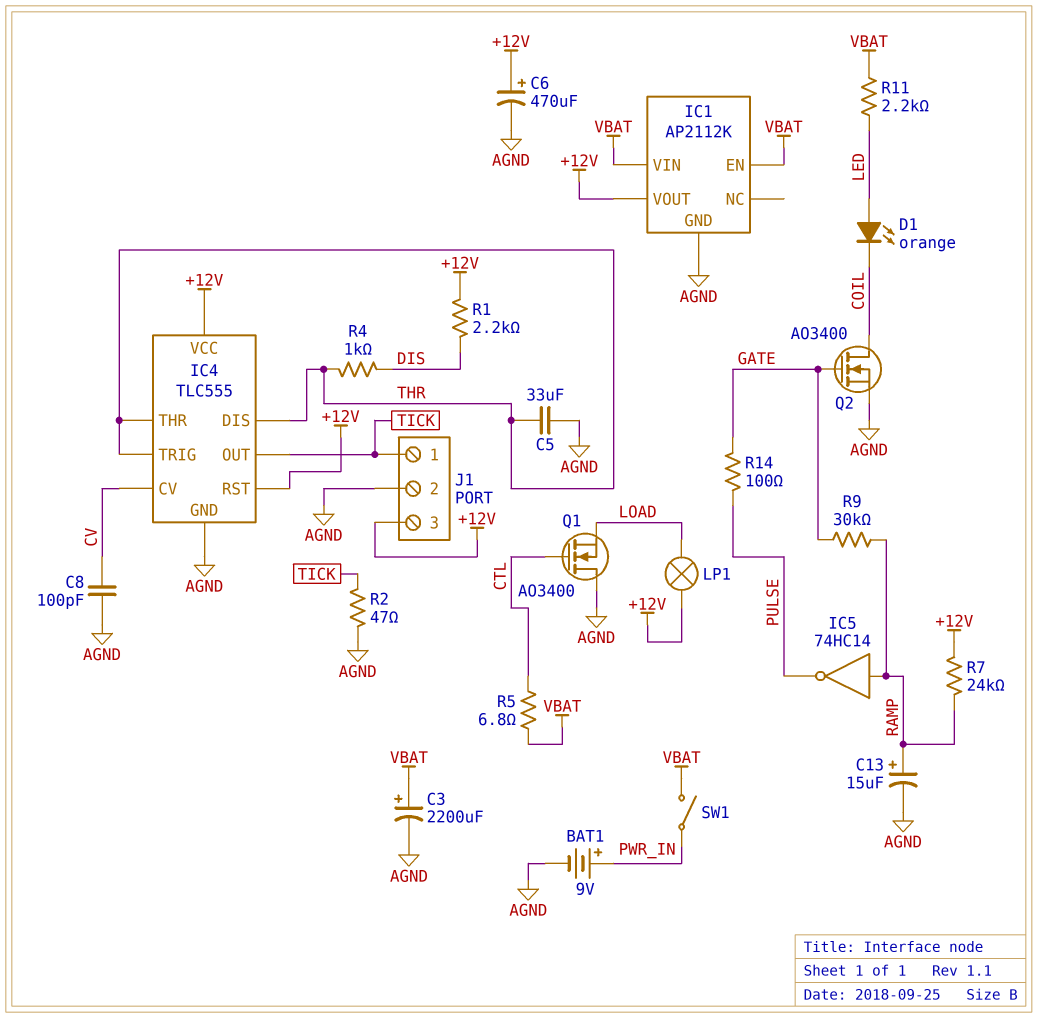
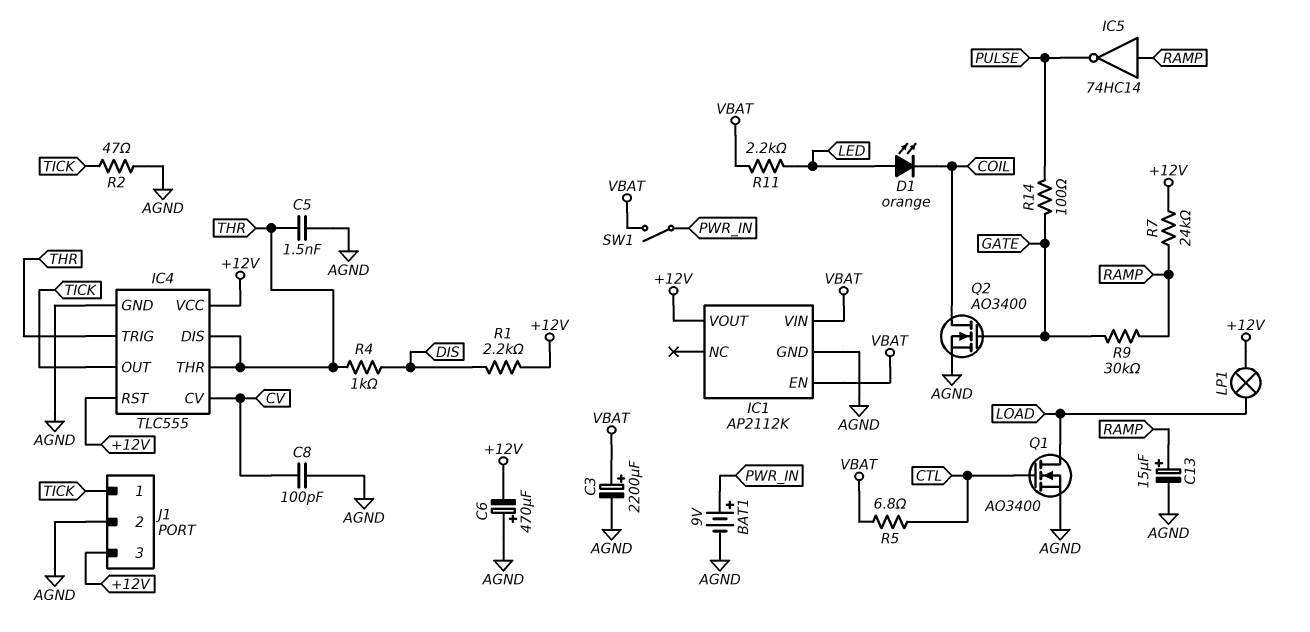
C5: 33uF (AGND, THR) -> 1.5nF (AGND, THR)
C6: 470uF (plus +12V, minus AGND) -> 470uF (plus AGND, minus +12V)
Q1: NMOS AO3400 (G CTL, D AGND, S LOAD) -> NMOS AO3400 (G CTL, D LOAD, S AGND)

